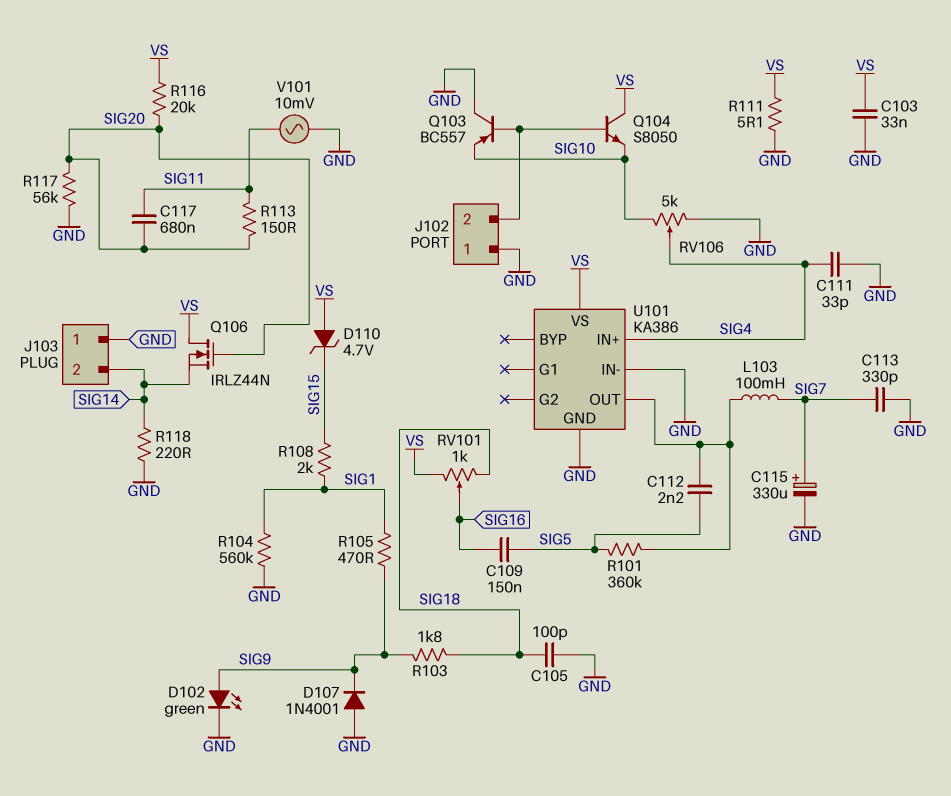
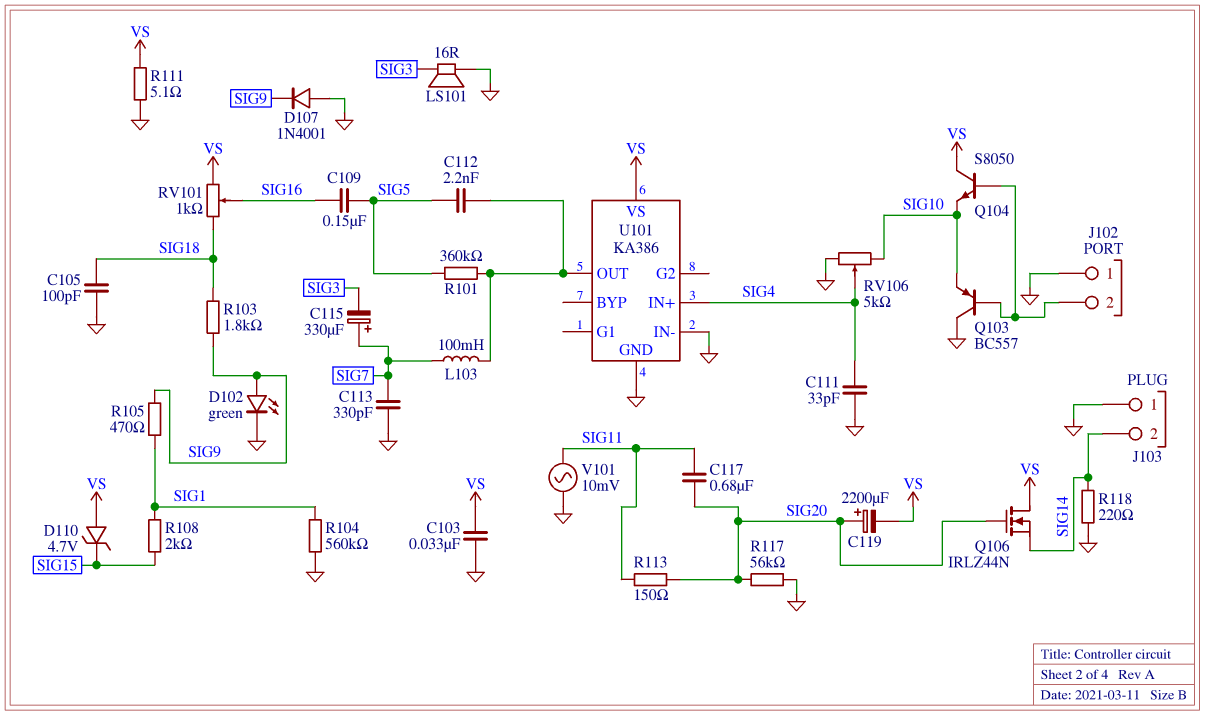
C115: 330uF (plus SIG7, minus GND) -> 330uF (plus SIG7, minus SIG3)
C119: none -> 2200uF (plus SIG20, minus VS)
LS101: none -> speaker 16R (GND, SIG3)
R116: 20k (SIG20, VS) -> none

